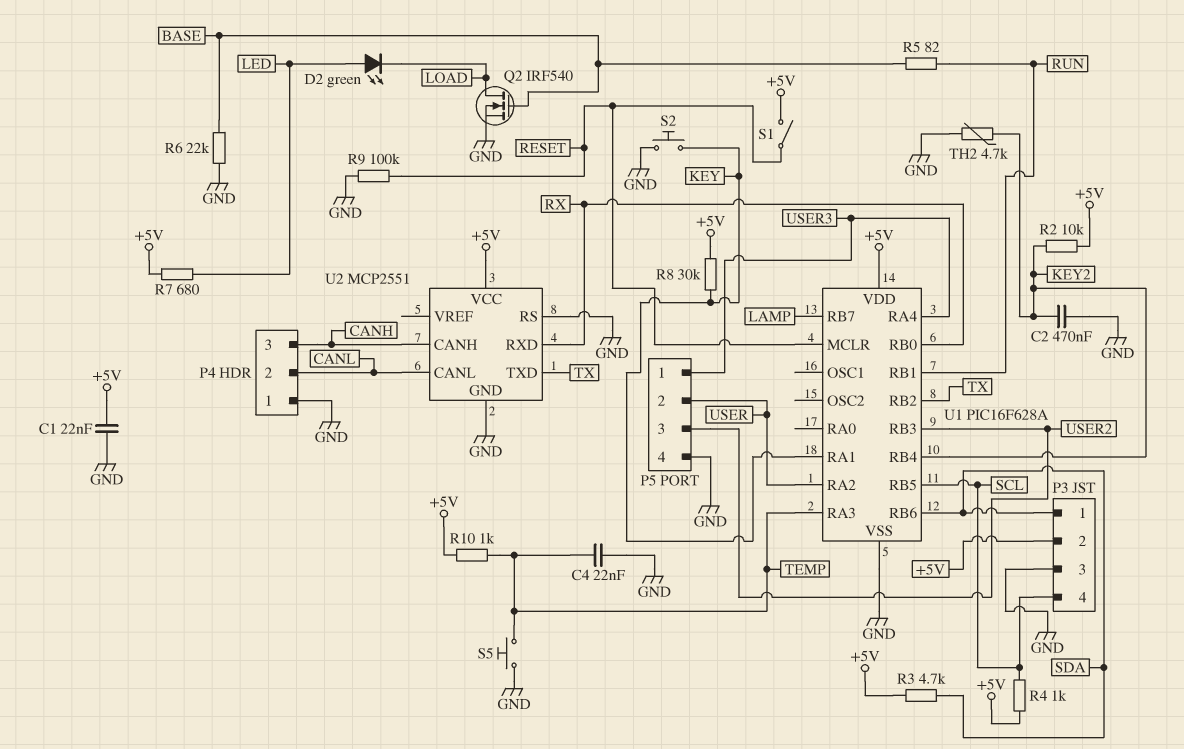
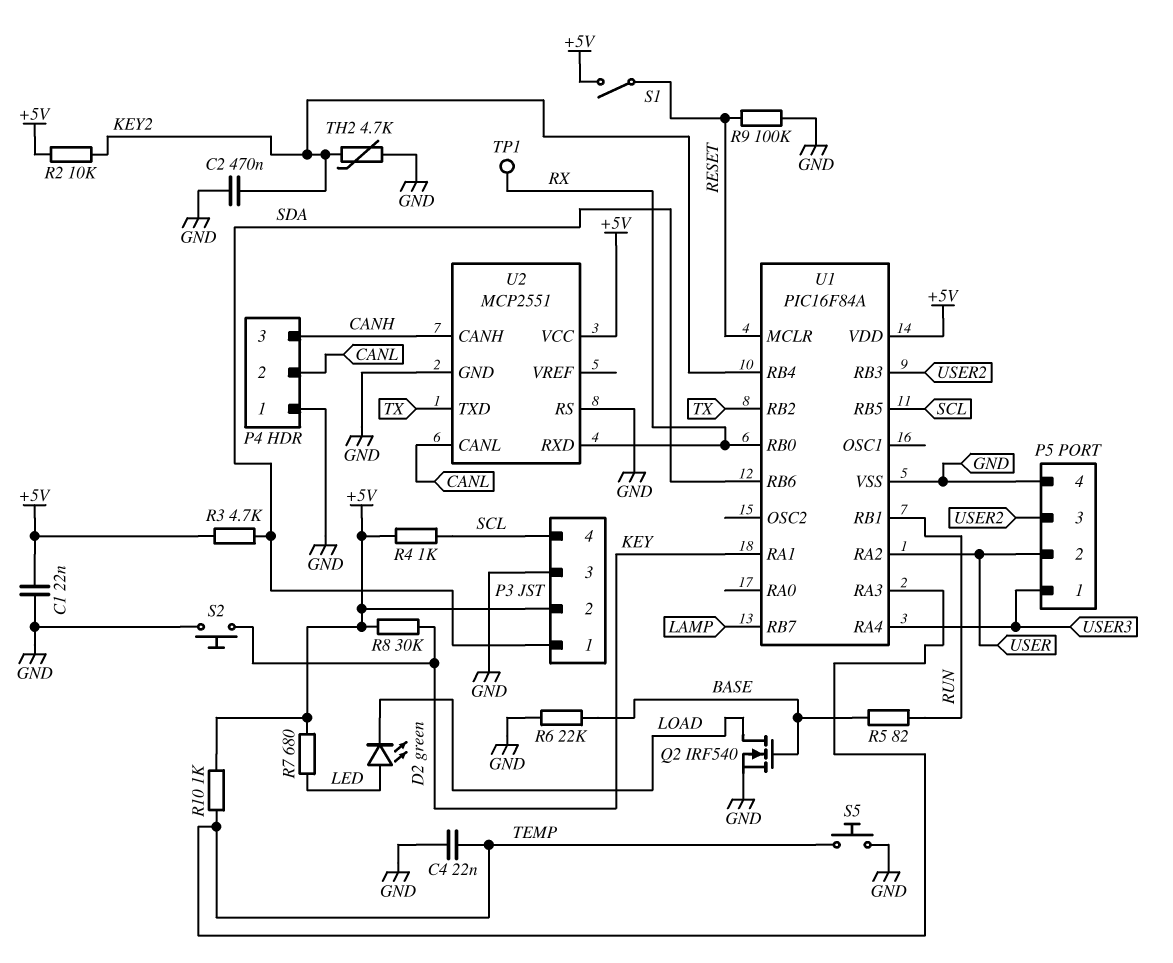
TP1: none -> test point (RX)
U1: PIC16F628A -> PIC16F84A

